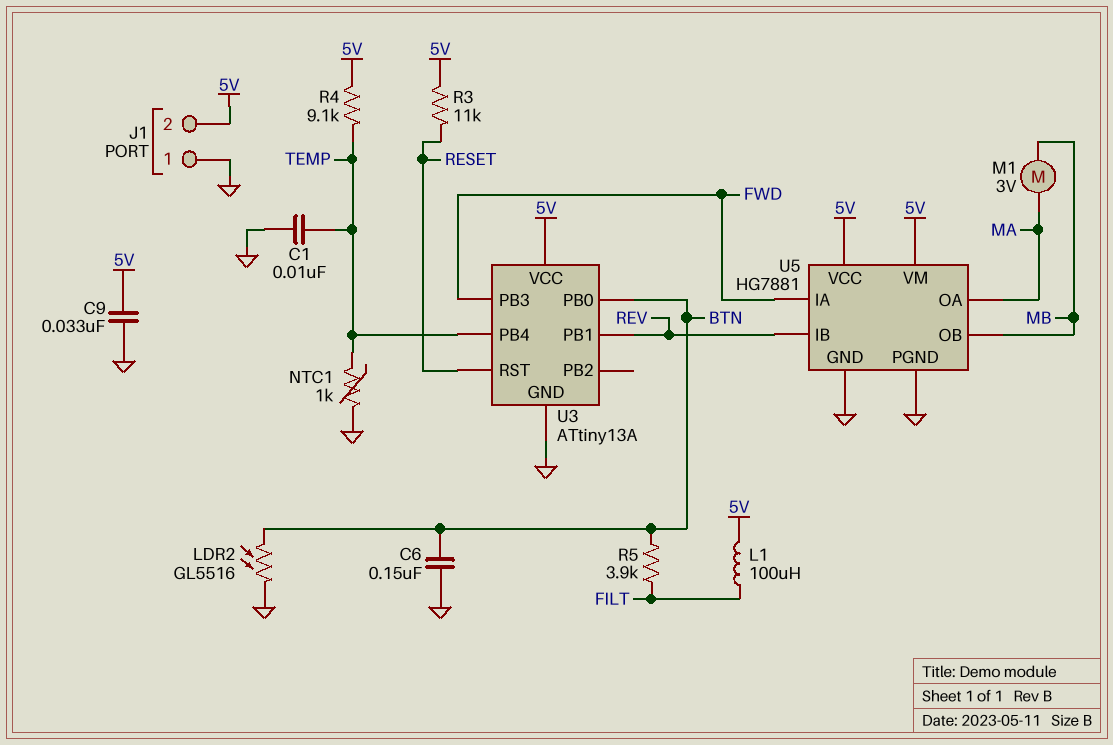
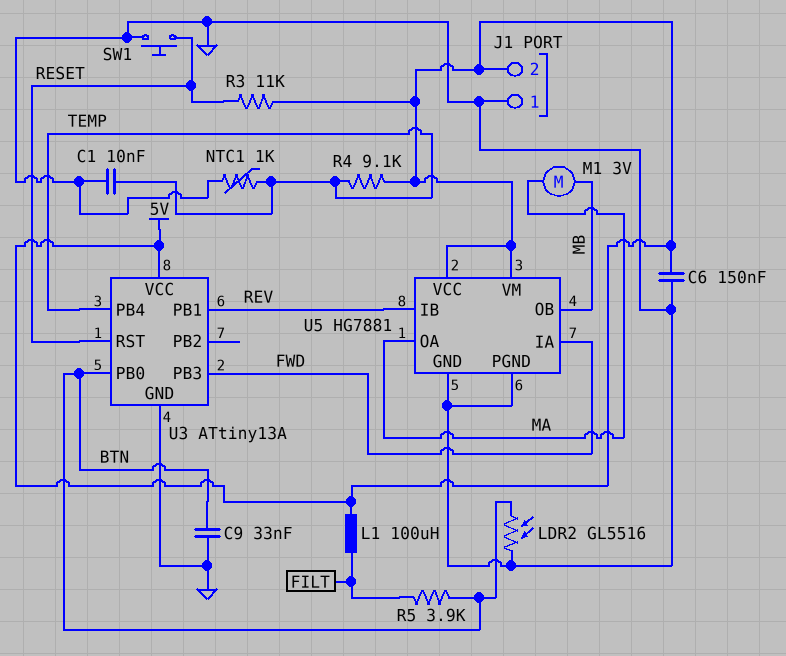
C6: 150nF (BTN, GND) -> 150nF (5V, GND)
C9: 33nF (5V, GND) -> 33nF (BTN, GND)
SW1: none -> button (GND, RESET)

